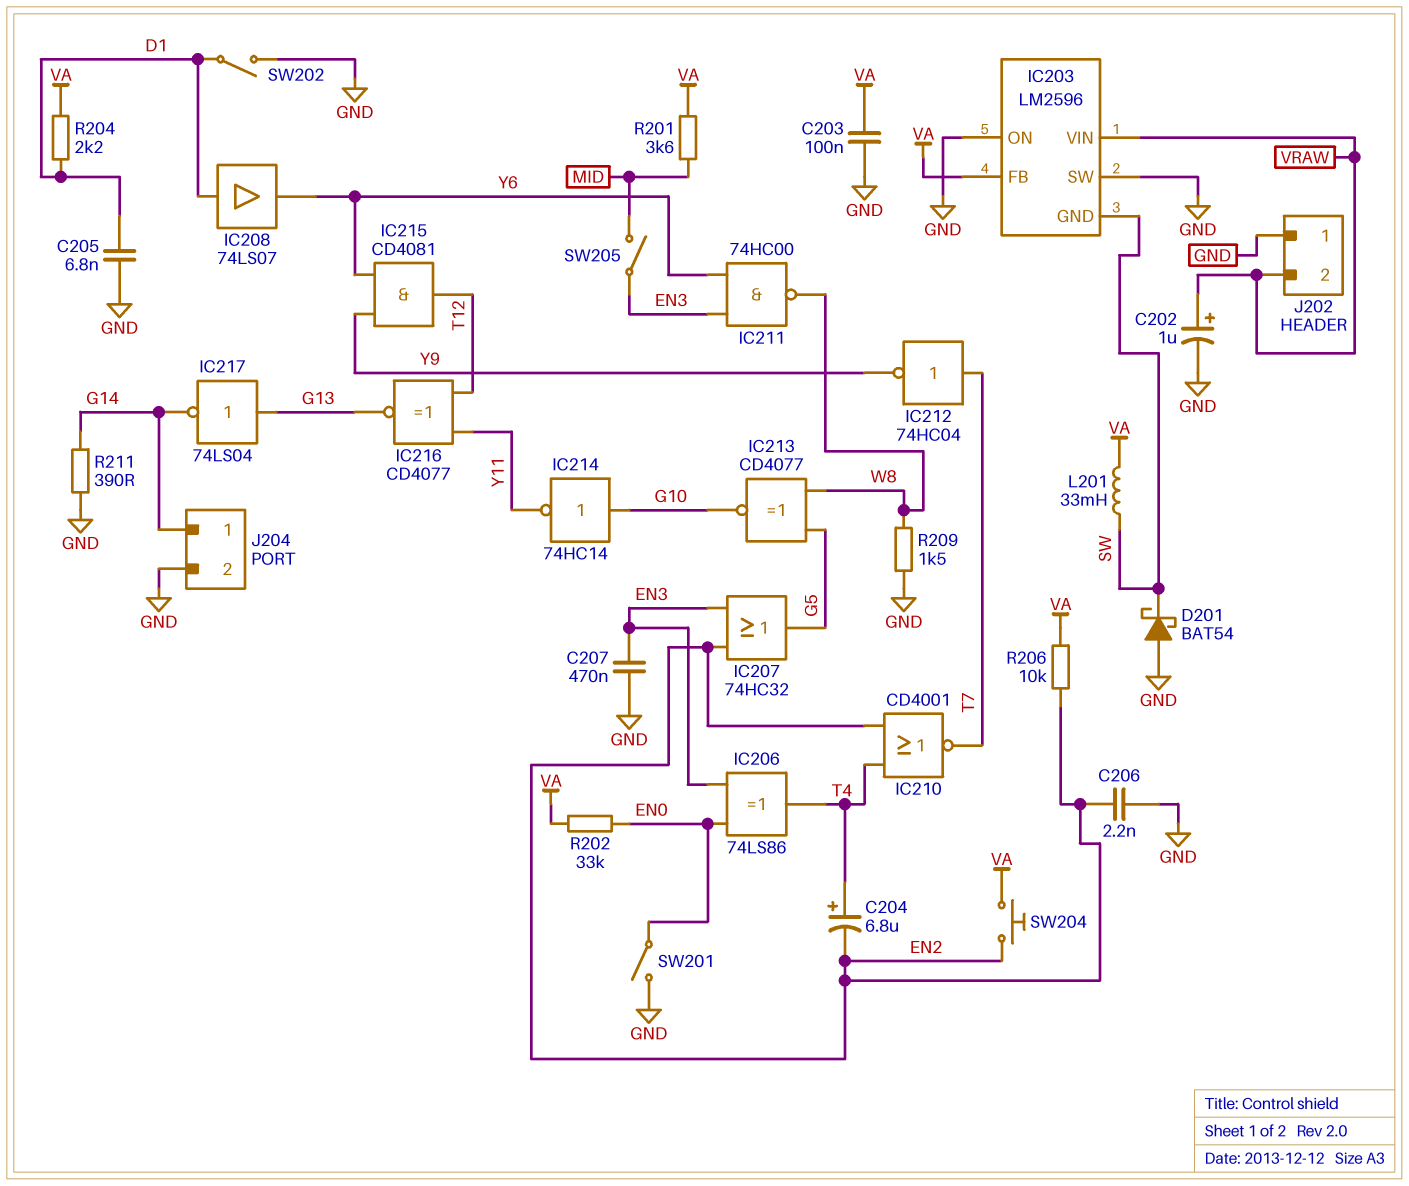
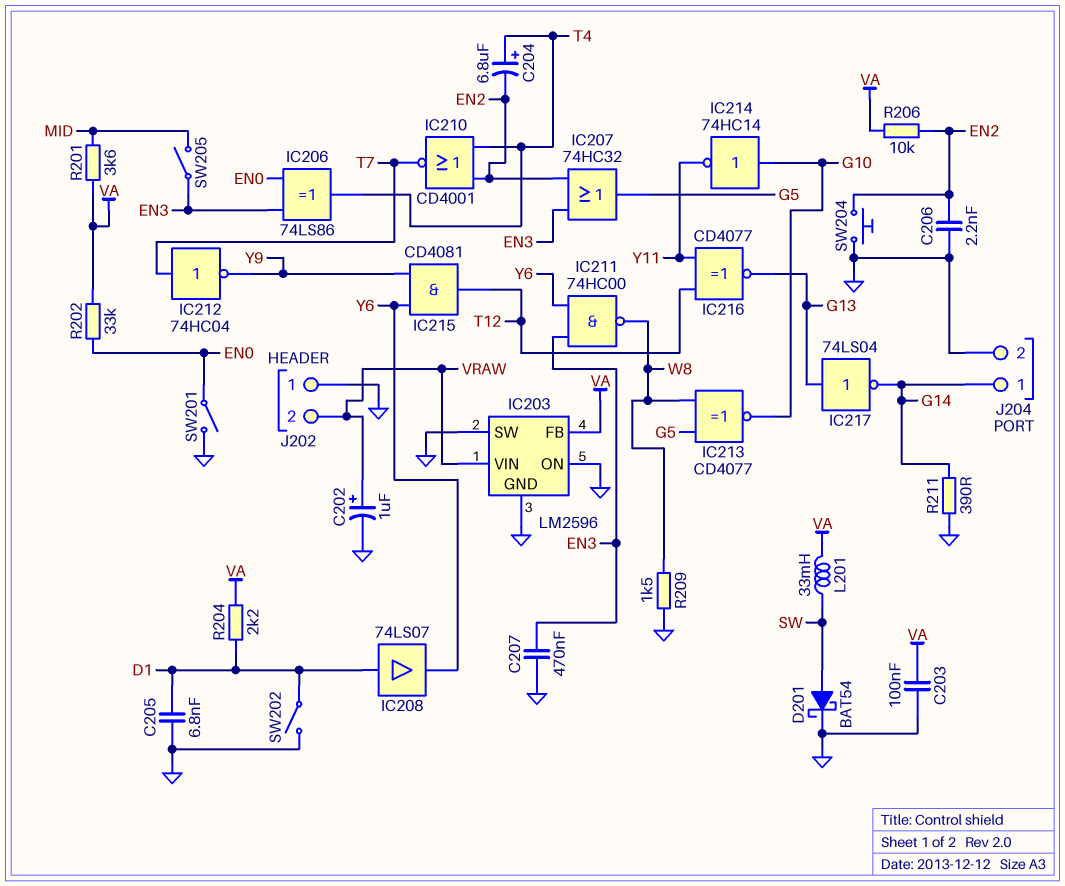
D201: schottky BAT54 (A GND, K SW) -> schottky BAT54 (A SW, K GND)
IC203 pin GND: SW -> GND
SW204: button (EN2, VA) -> button (EN2, GND)

